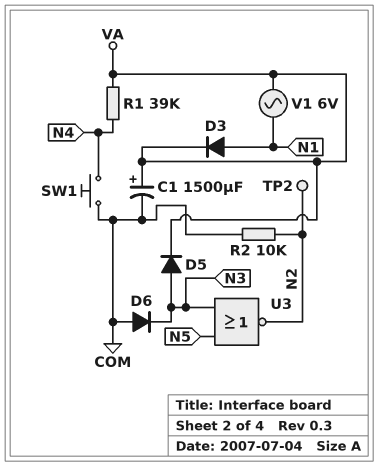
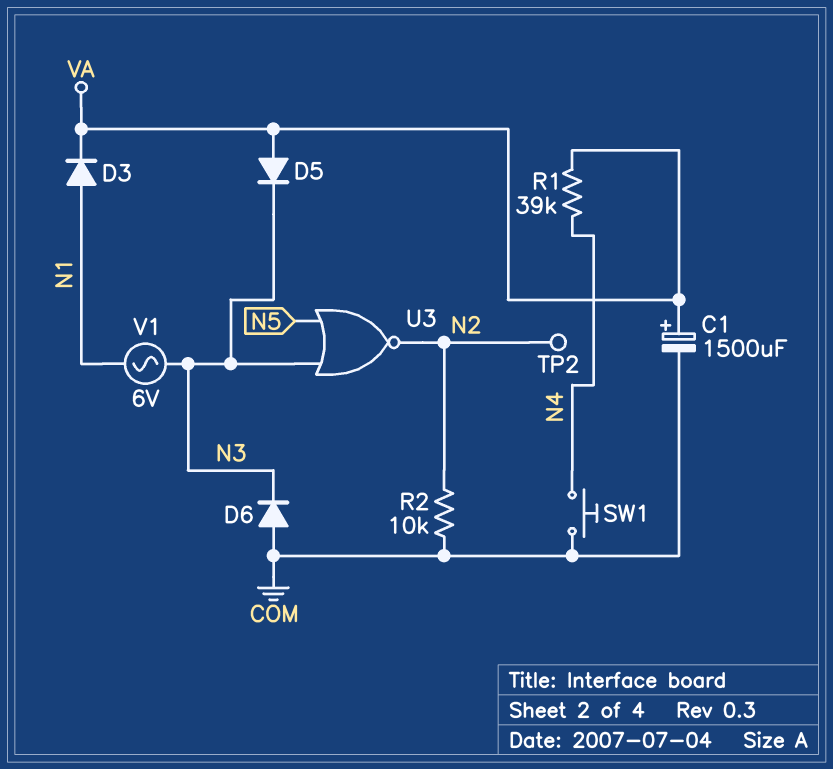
D5: diode (A N3, K VA) -> diode (A VA, K N3)
V1: AC 6V (N1, VA) -> AC 6V (N1, N3)

